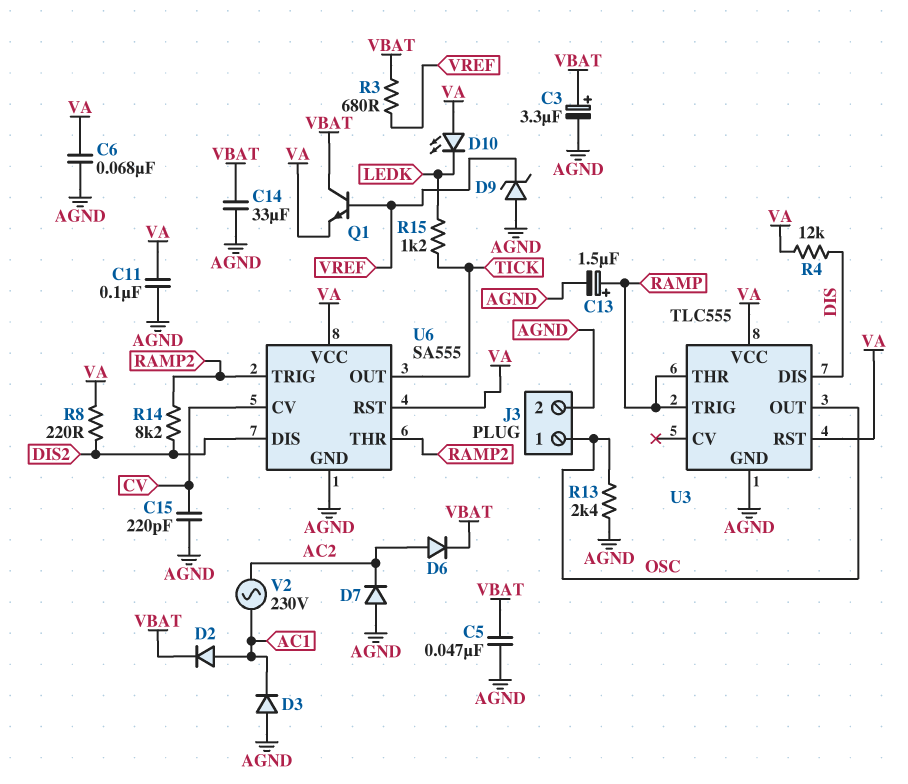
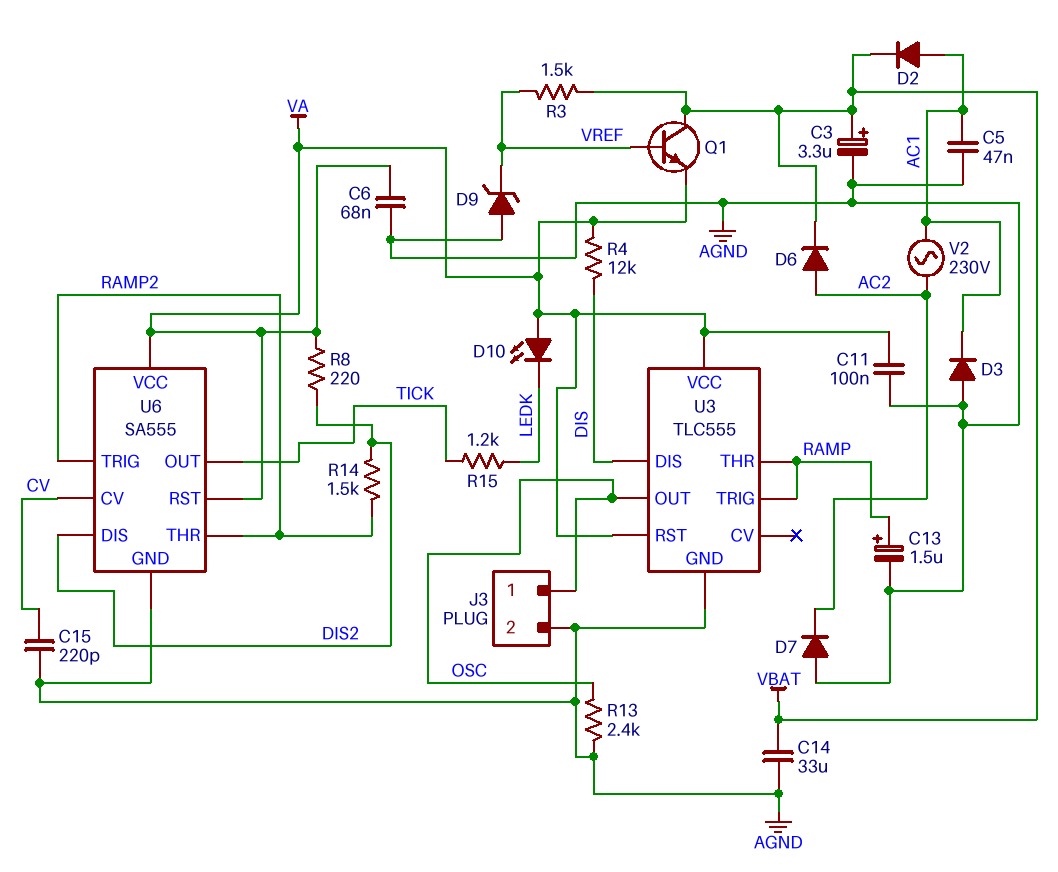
C5: 47nF (AGND, VBAT) -> 47nF (AC1, AGND)
R3: 680 (VBAT, VREF) -> 1.5k (VBAT, VREF)
R14: 8.2k (DIS2, RAMP2) -> 1.5k (DIS2, RAMP2)

